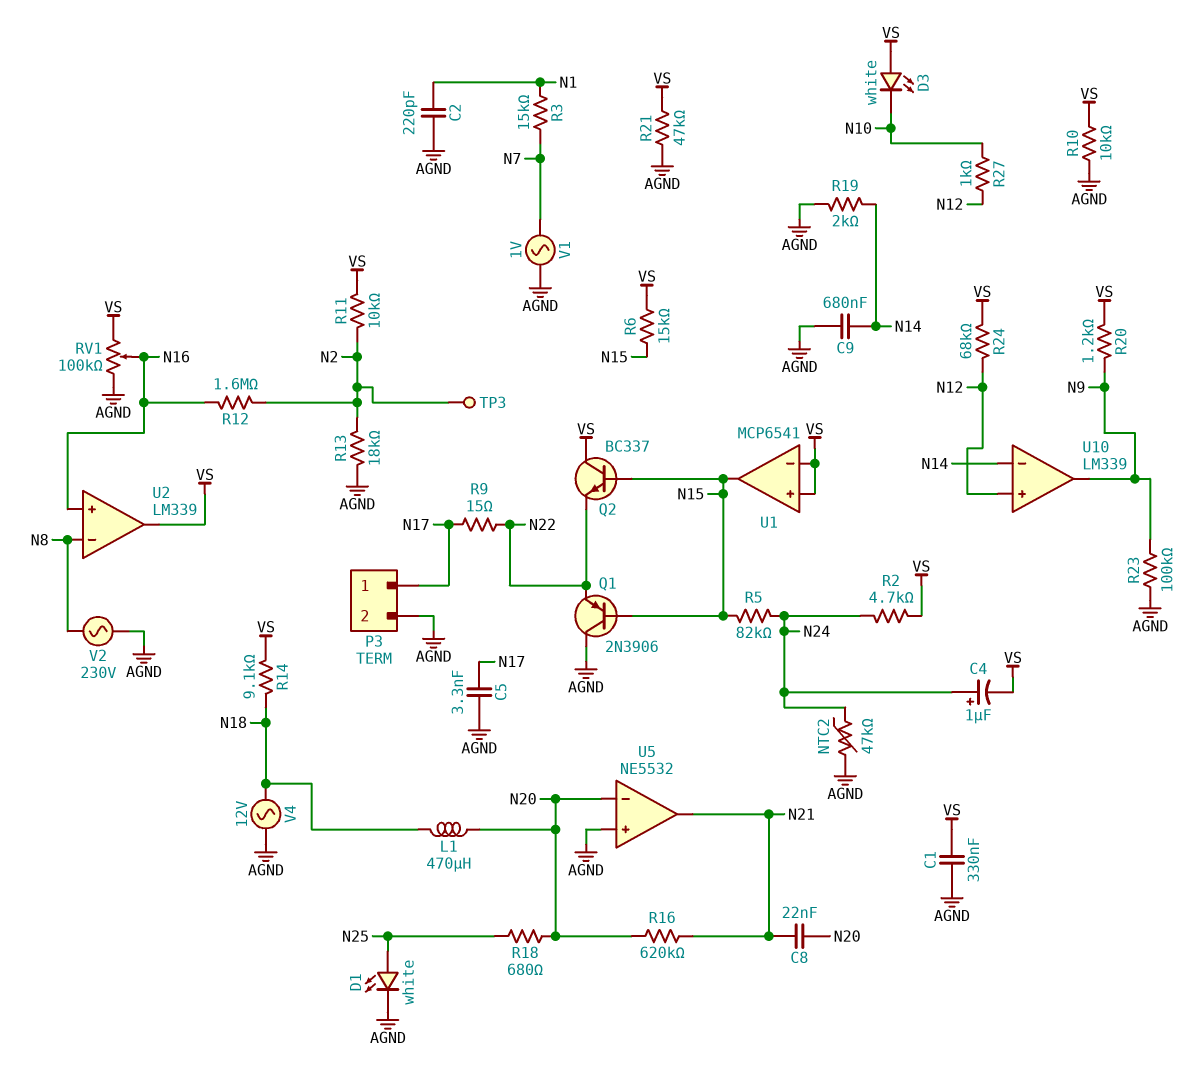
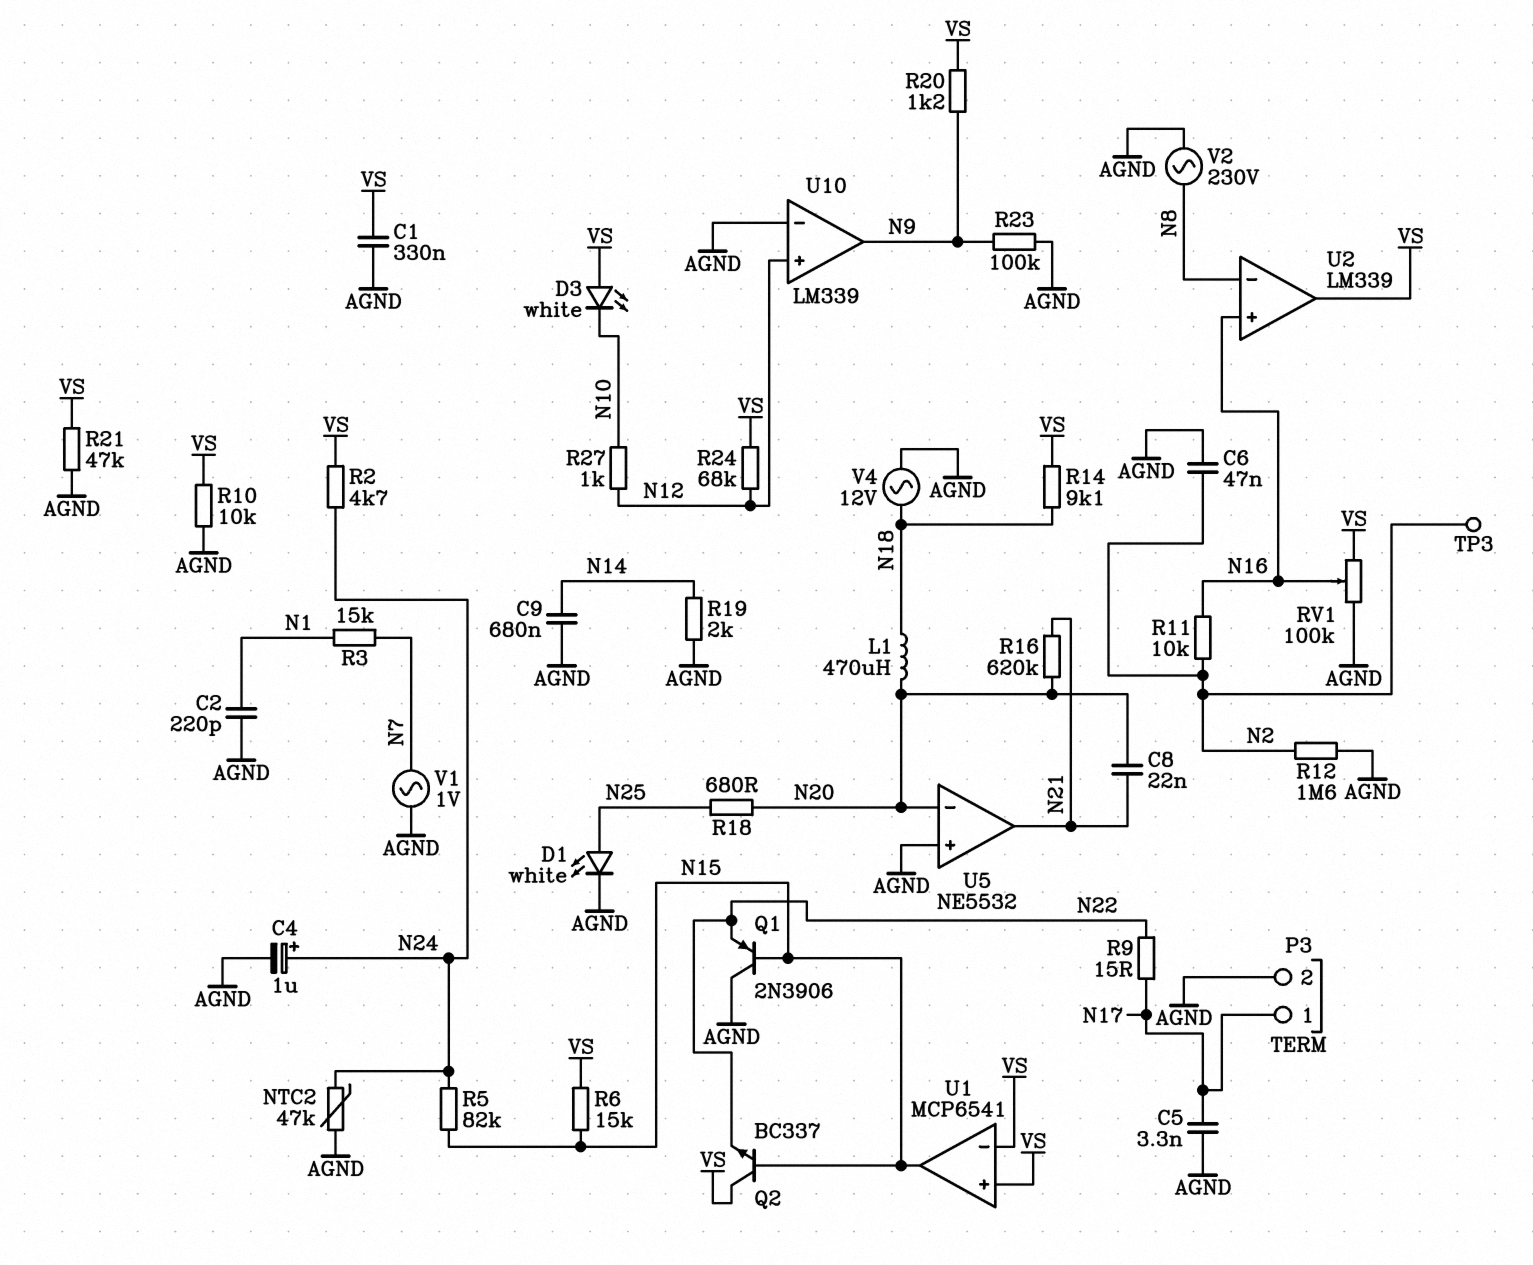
C4: 1uF (plus N24, minus VS) -> 1uF (plus N24, minus AGND)
C6: none -> 47nF (AGND, N2)
R11: 10k (N2, VS) -> 10k (N2, N16)
R12: 1.6M (N2, N16) -> 1.6M (AGND, N2)
R13: 18k (AGND, N2) -> none
U10 pin in-: N14 -> AGND

